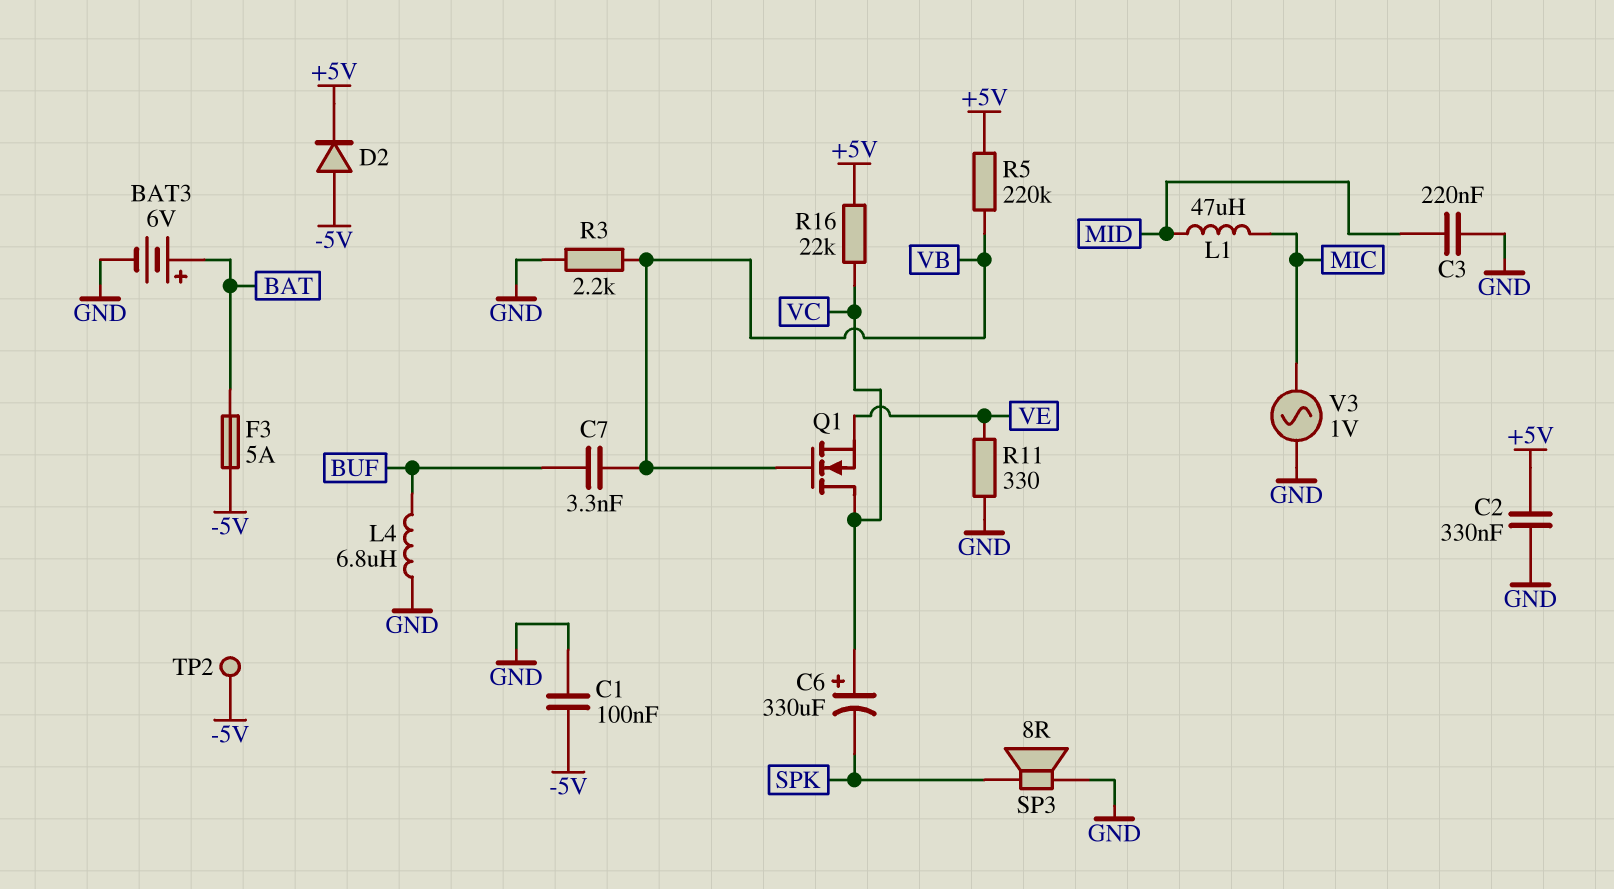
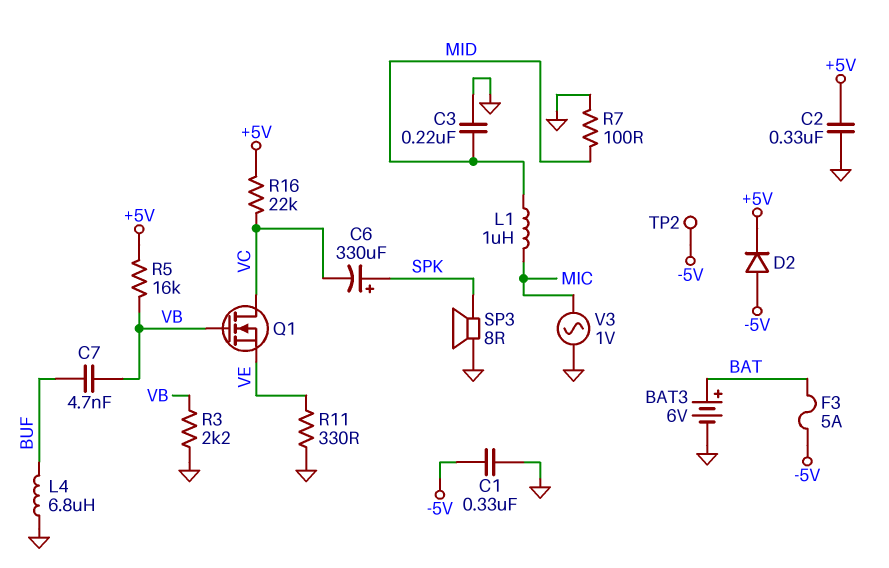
C1: 100nF (-5V, GND) -> 330nF (-5V, GND)
C6: 330uF (plus VC, minus SPK) -> 330uF (plus SPK, minus VC)
C7: 3.3nF (BUF, VB) -> 4.7nF (BUF, VB)
L1: 47uH (MIC, MID) -> 1uH (MIC, MID)
R5: 220k (+5V, VB) -> 16k (+5V, VB)
R7: none -> 100 (GND, MID)

